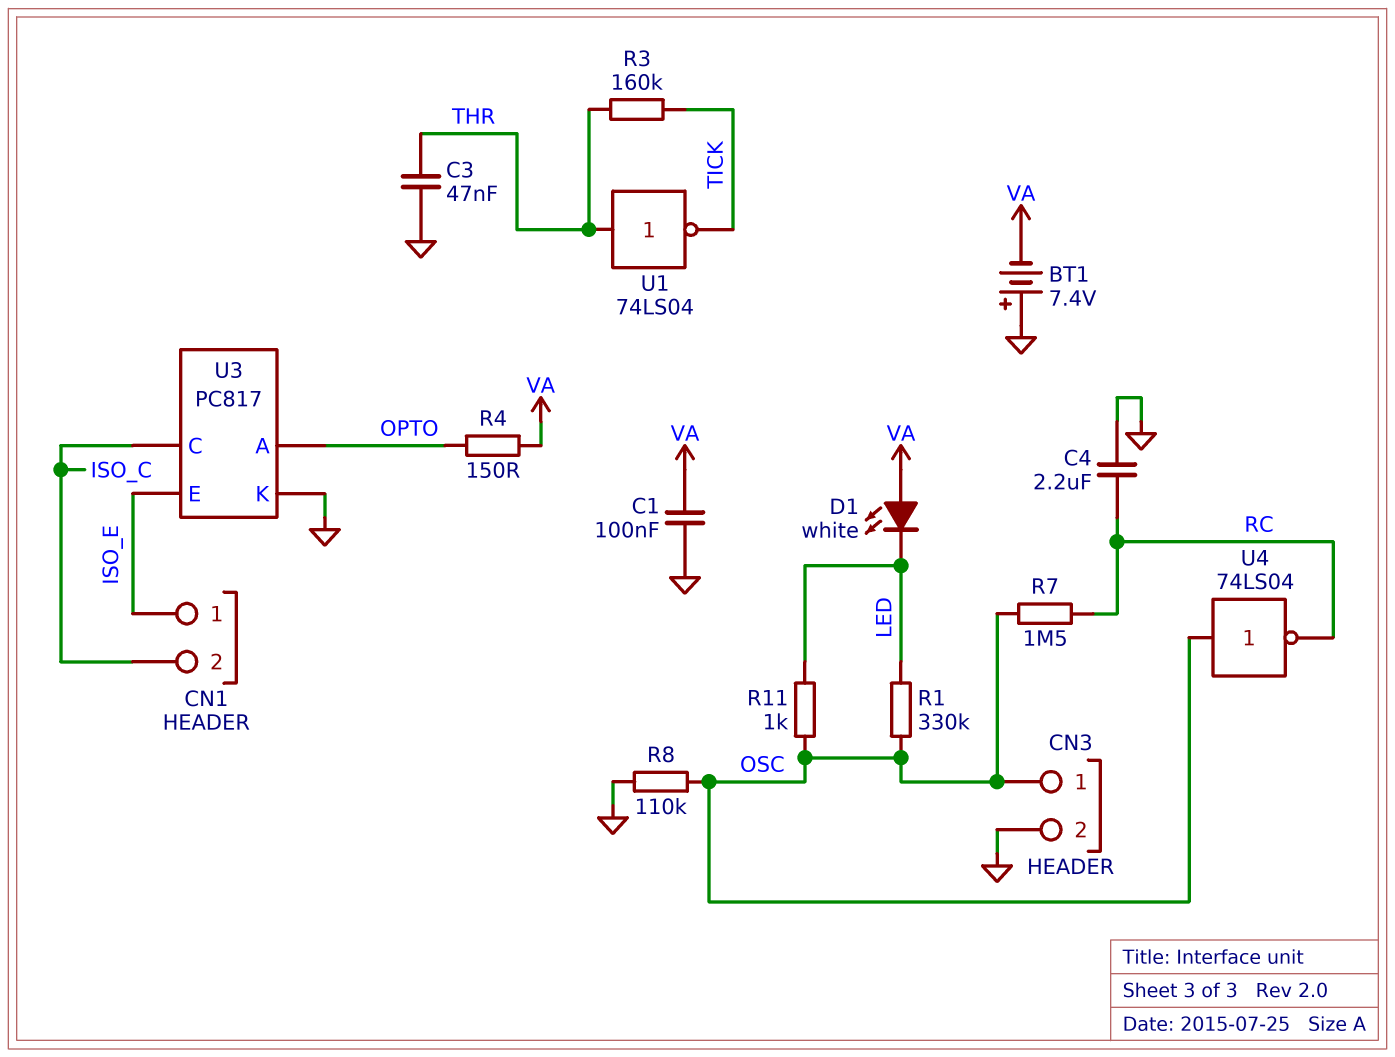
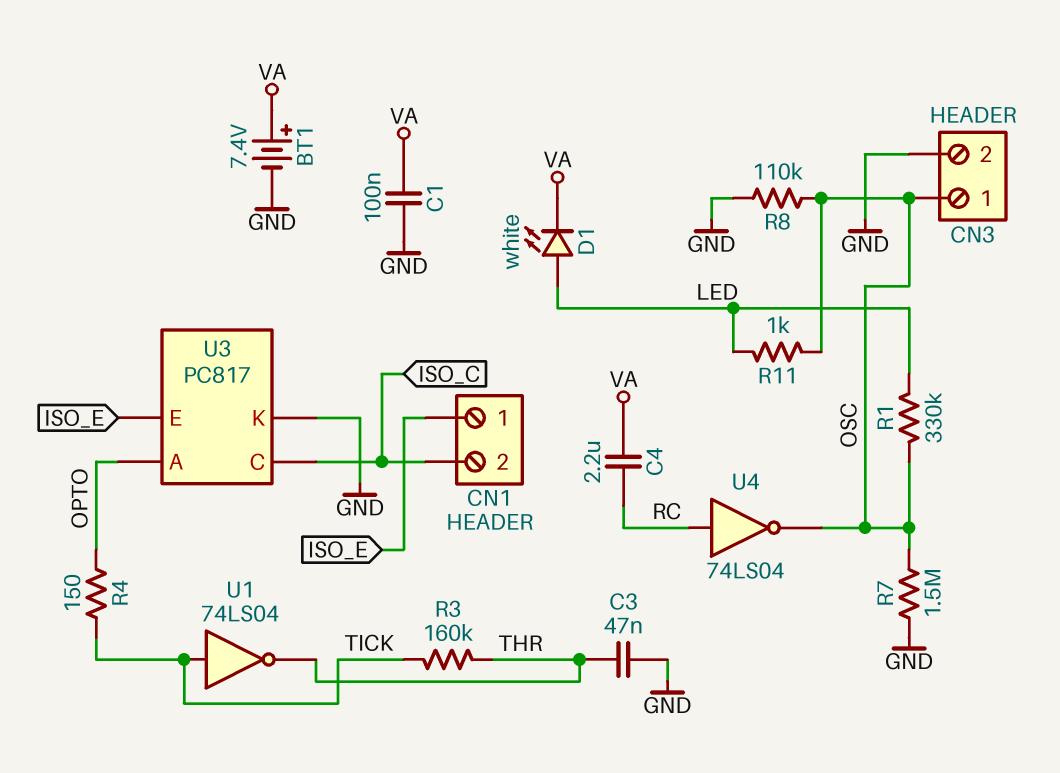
BT1: 7.4V (plus GND, minus VA) -> 7.4V (plus VA, minus GND)
C4: 2.2uF (GND, RC) -> 2.2uF (RC, VA)
D1: LED white (A VA, K LED) -> LED white (A LED, K VA)
R4: 150 (OPTO, VA) -> 150 (OPTO, TICK)
R7: 1.5M (OSC, RC) -> 1.5M (GND, OSC)
U1: NOT 74LS04 (in THR, out TICK) -> NOT 74LS04 (in TICK, out THR)
U4: NOT 74LS04 (in OSC, out RC) -> NOT 74LS04 (in RC, out OSC)

